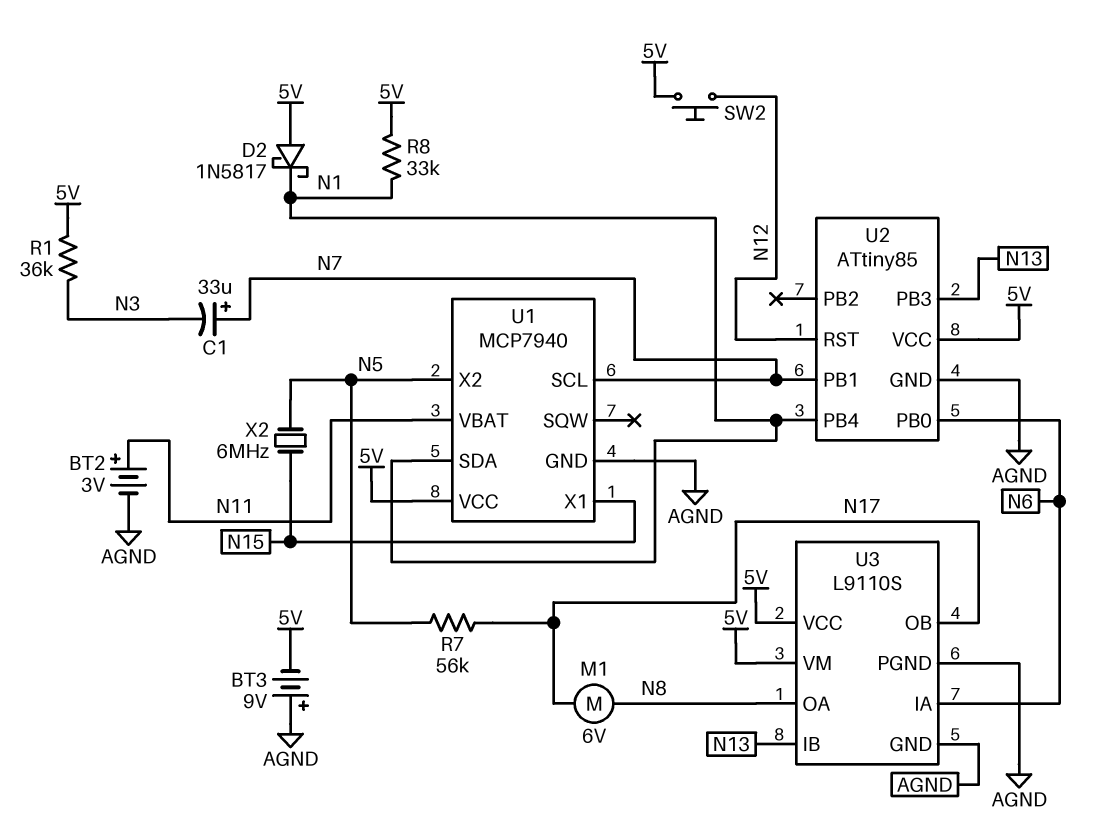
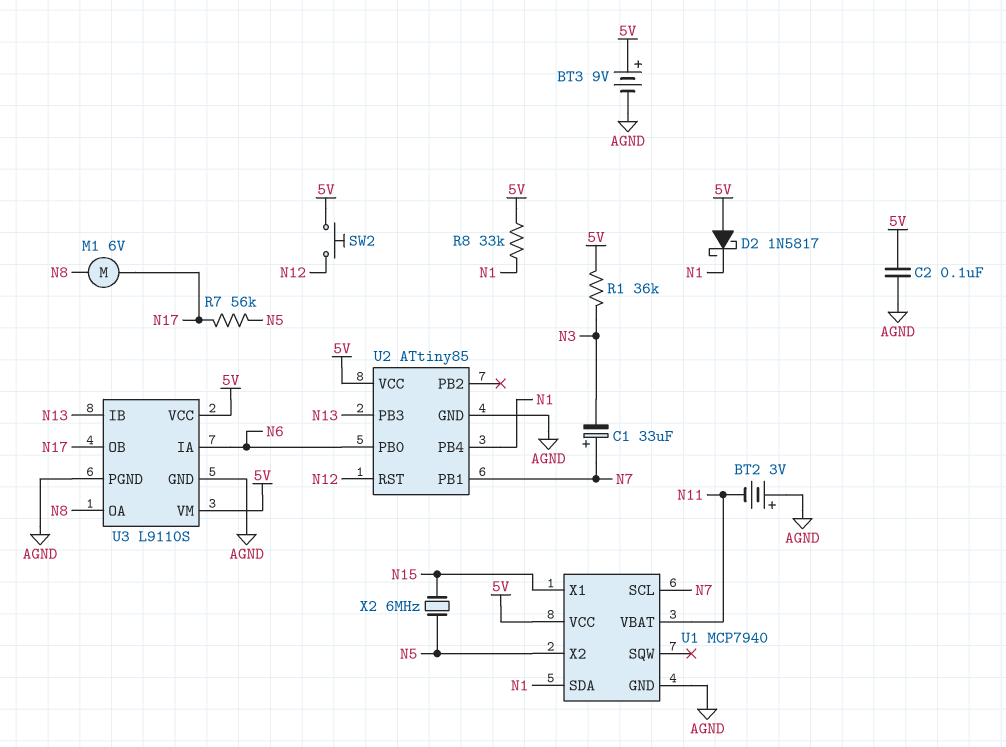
BT2: 3V (plus N11, minus AGND) -> 3V (plus AGND, minus N11)
BT3: 9V (plus AGND, minus 5V) -> 9V (plus 5V, minus AGND)
C2: none -> 100nF (5V, AGND)

